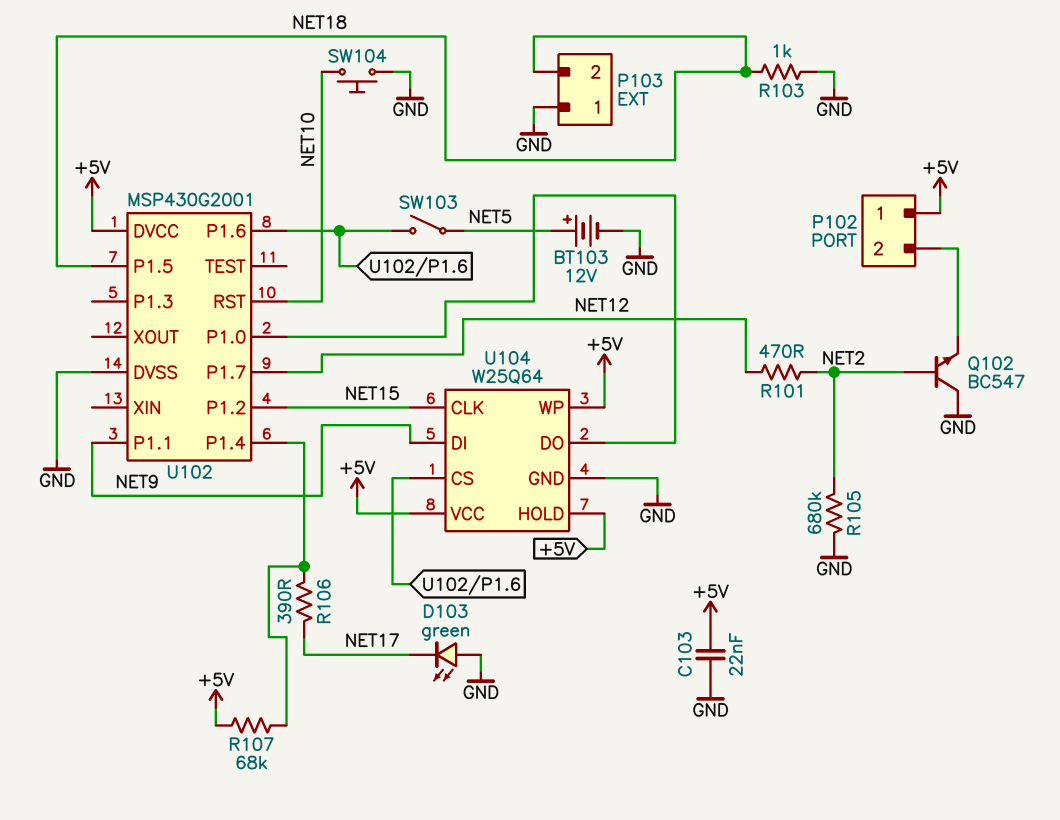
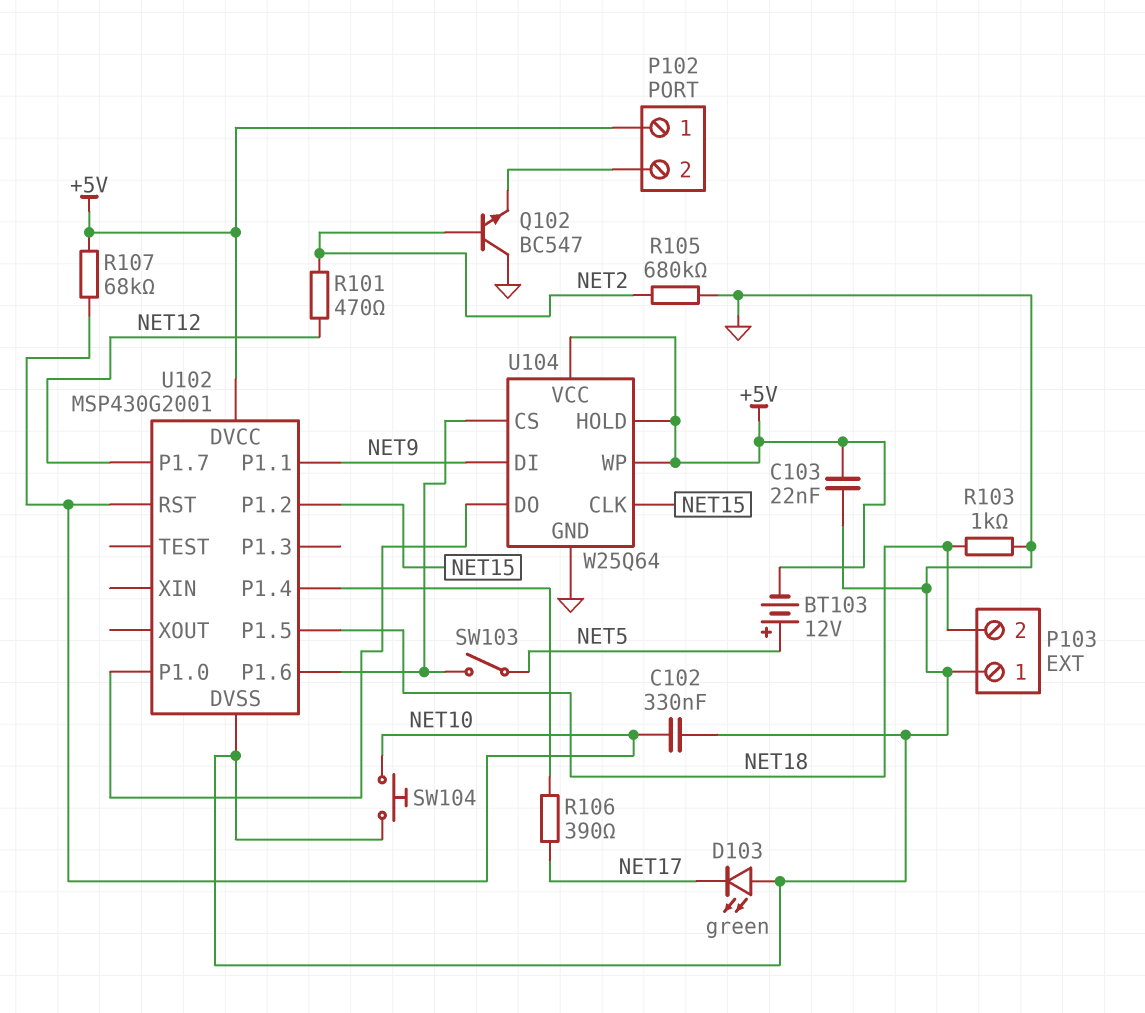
BT103: 12V (plus NET5, minus GND) -> 12V (plus NET5, minus +5V)
C102: none -> 330nF (GND, NET10)
R107: 68k (+5V, U102/P1.4) -> 68k (+5V, NET10)

